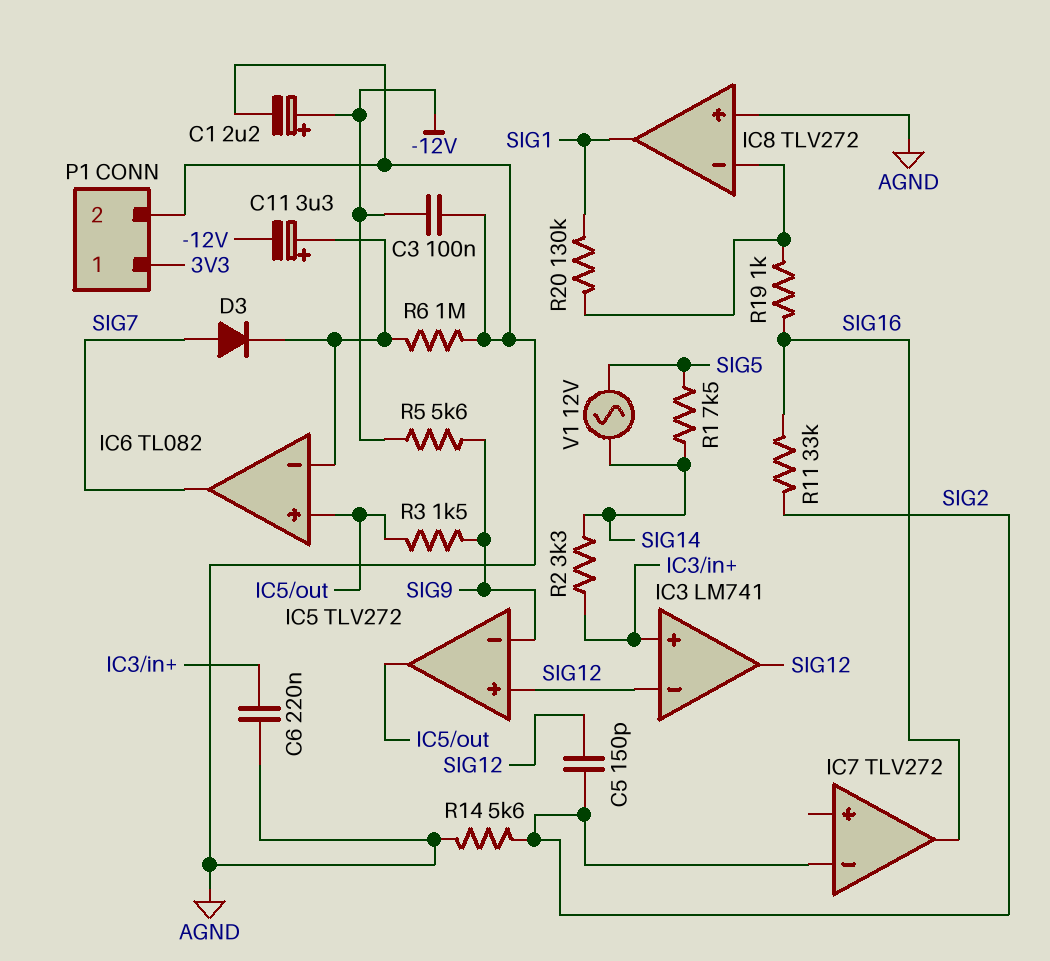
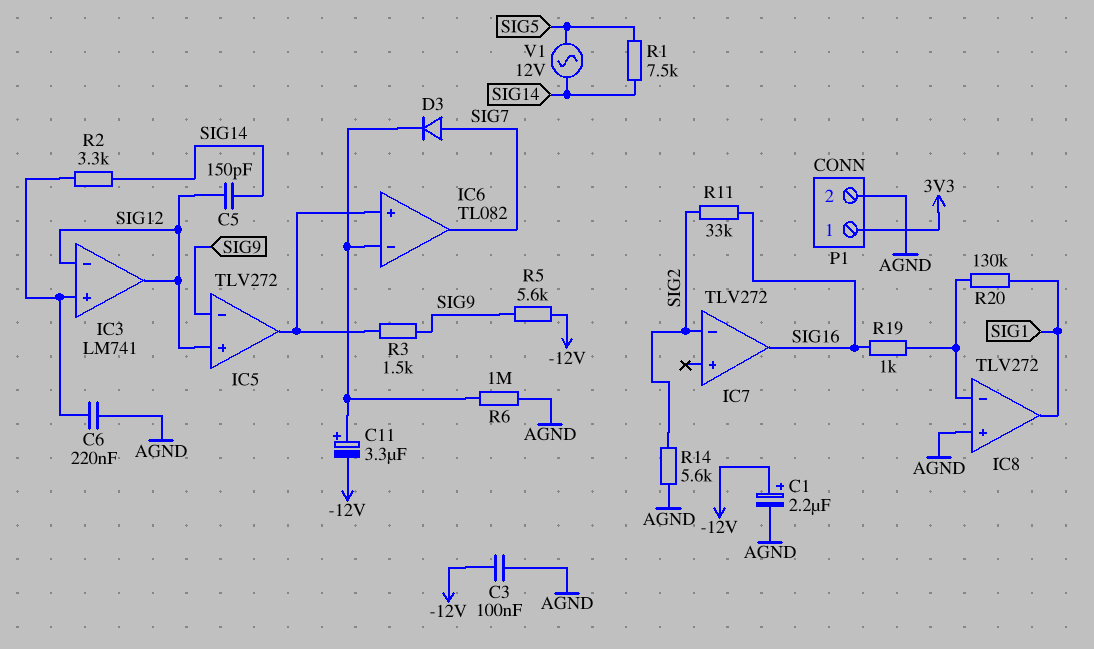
C5: 150pF (SIG2, SIG12) -> 150pF (SIG12, SIG14)

